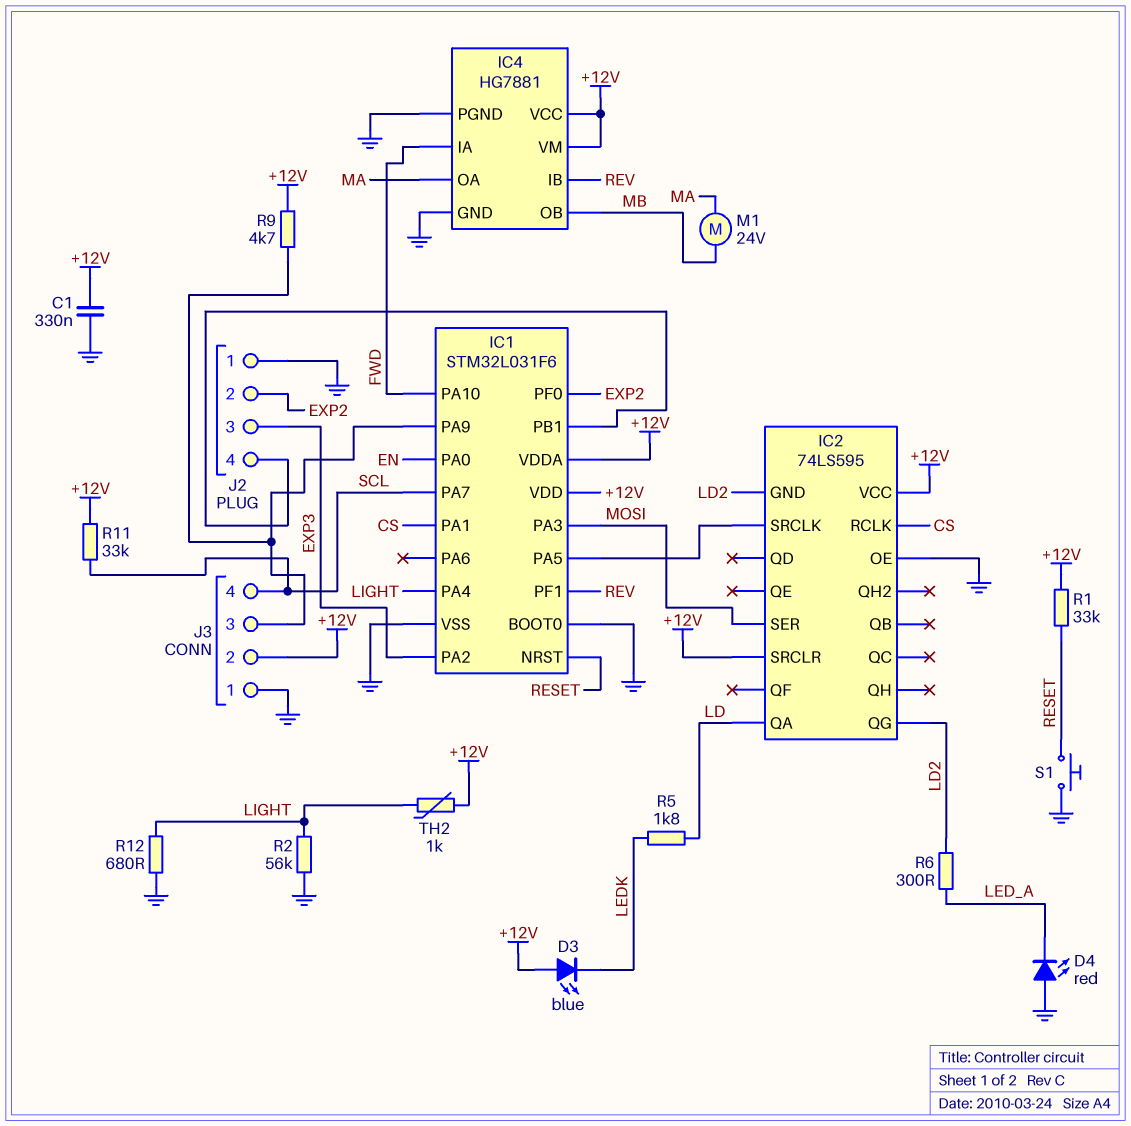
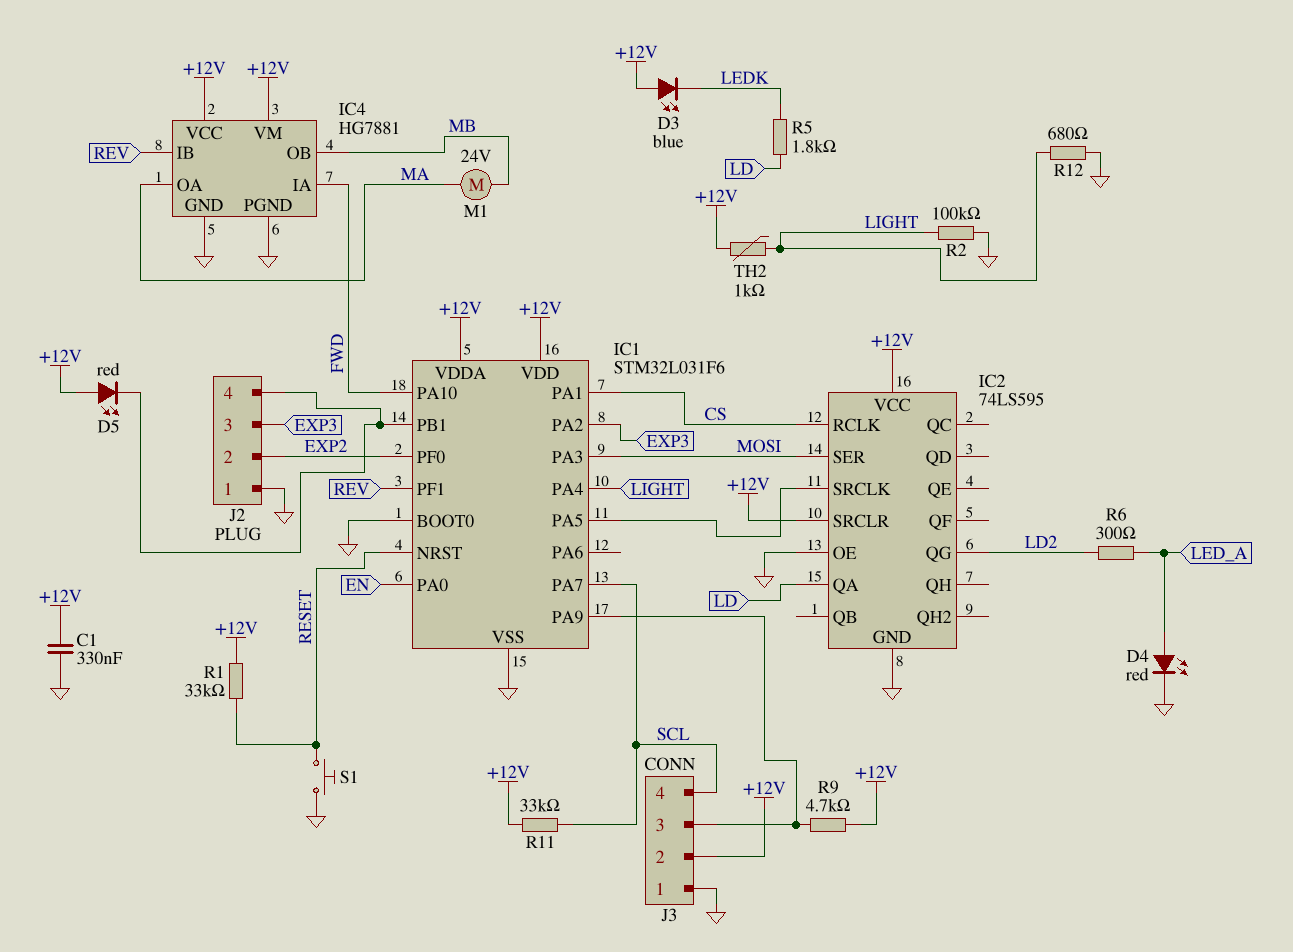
D4: LED red (A GND, K LED_A) -> LED red (A LED_A, K GND)
D5: none -> LED red (A +12V, K IC1/PB1)
IC2 pin GND: LD2 -> GND
R2: 56k (GND, LIGHT) -> 100k (GND, LIGHT)

